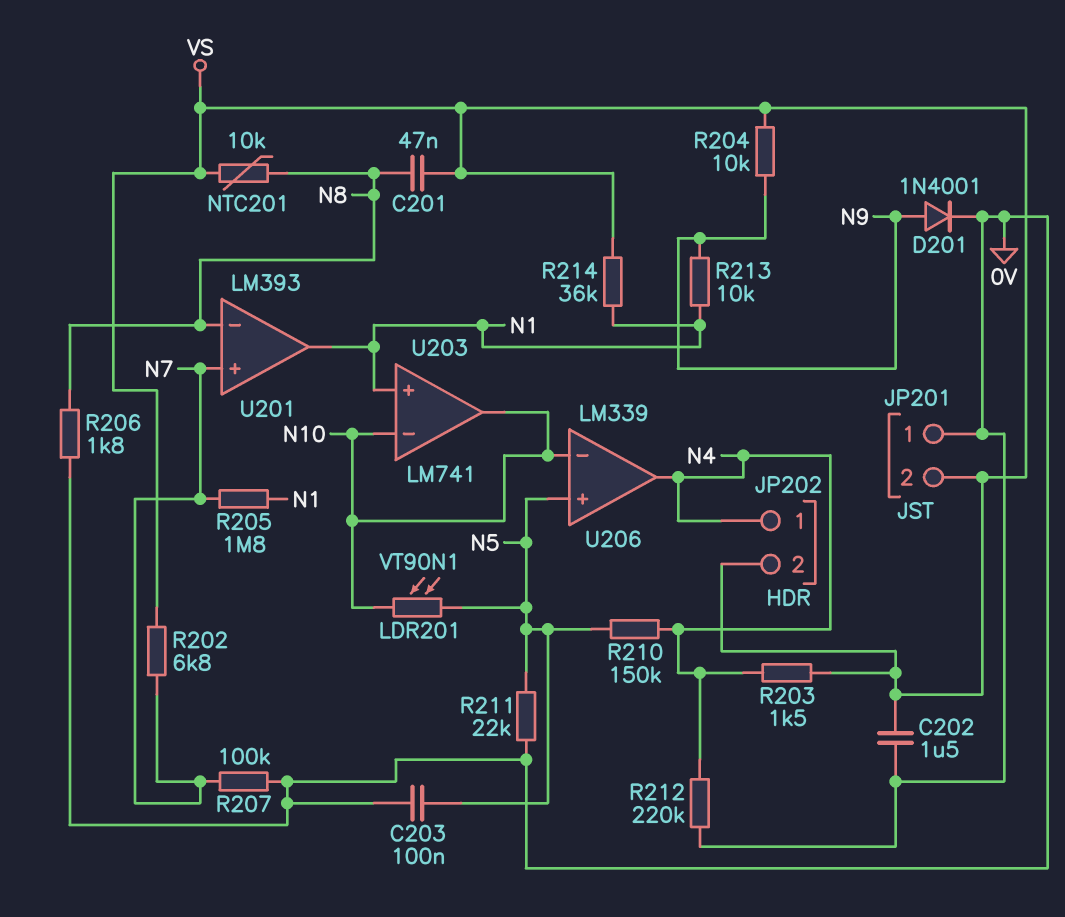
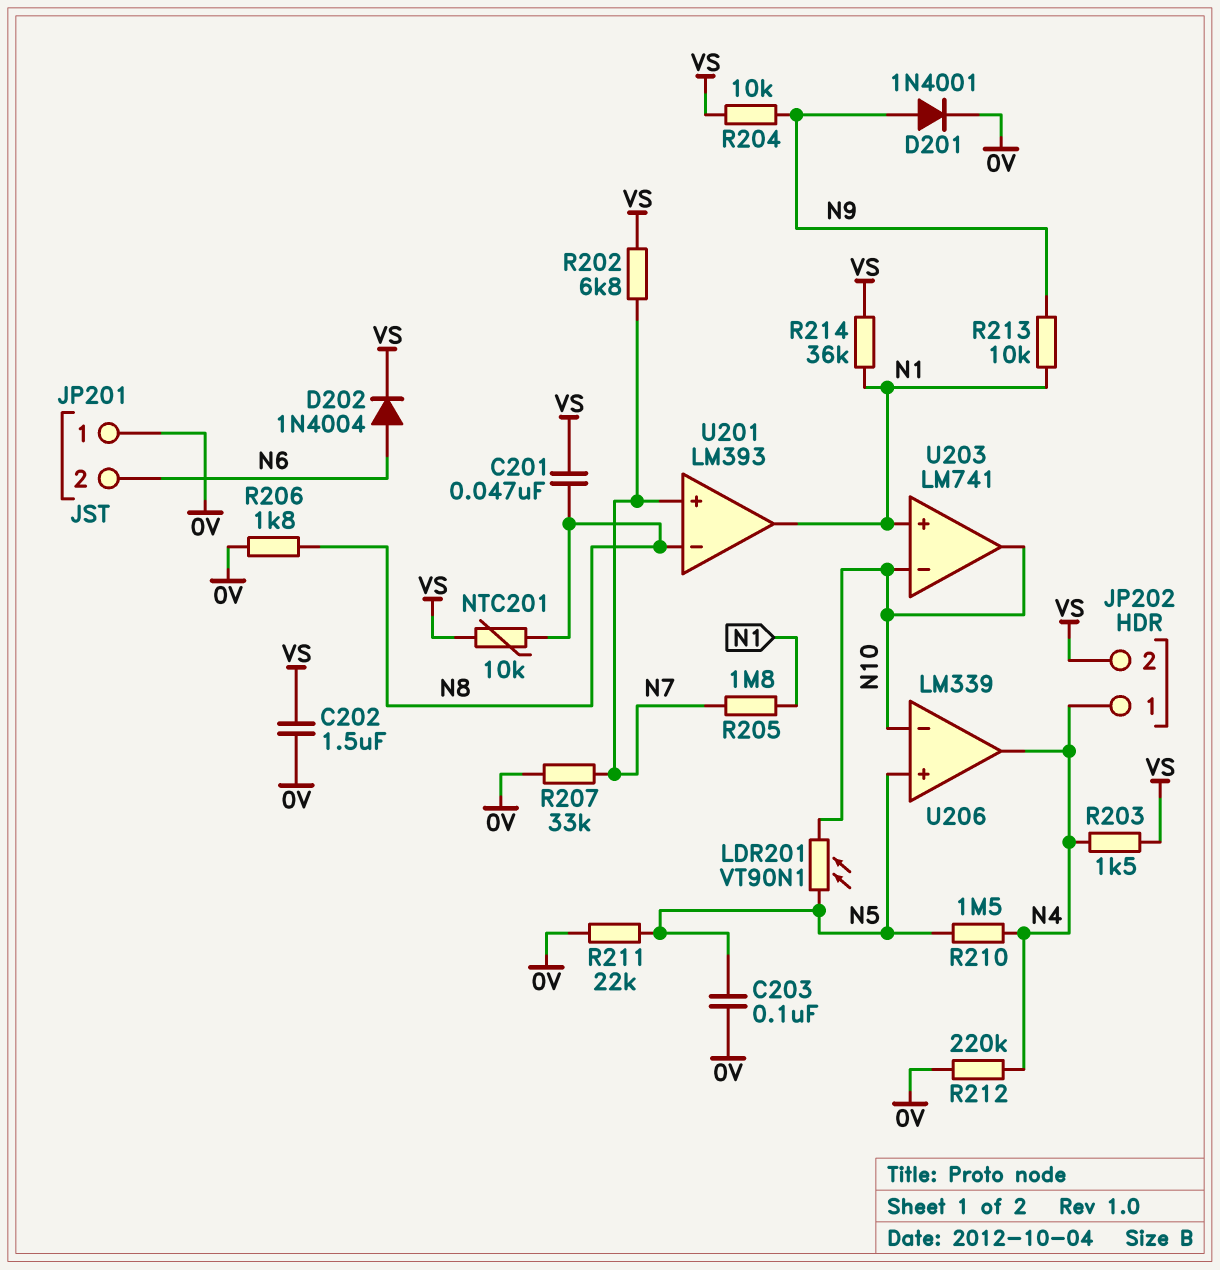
D202: none -> diode 1N4004 (A N6, K VS)
JP201 pin 2: VS -> N6
R207: 100k (0V, N7) -> 33k (0V, N7)
R210: 150k (N4, N5) -> 1.5M (N4, N5)

